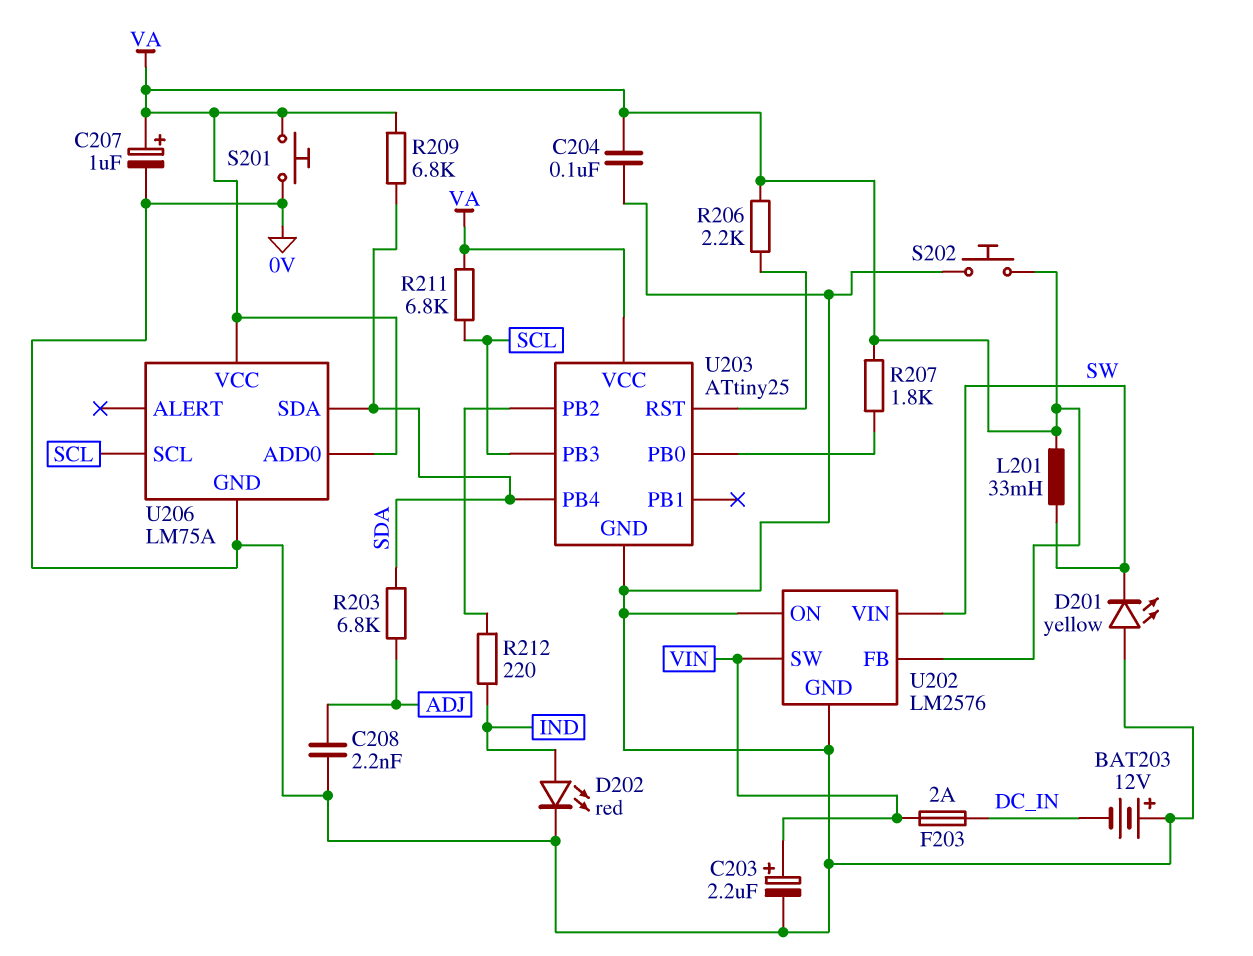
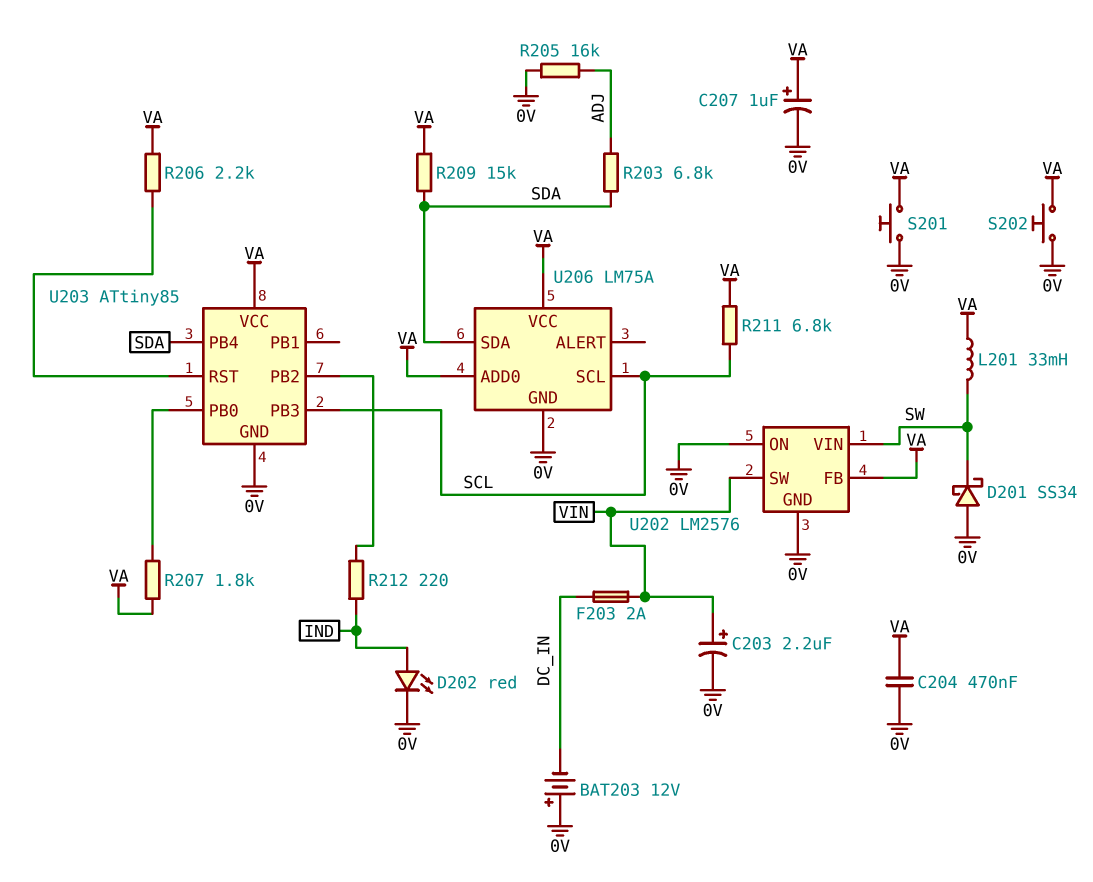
C204: 100nF (0V, VA) -> 470nF (0V, VA)
C208: 2.2nF (0V, ADJ) -> none
D201: LED yellow (A 0V, K SW) -> schottky SS34 (A 0V, K SW)
R205: none -> 16k (0V, ADJ)
R209: 6.8k (SDA, VA) -> 15k (SDA, VA)
U203: ATtiny25 -> ATtiny85

